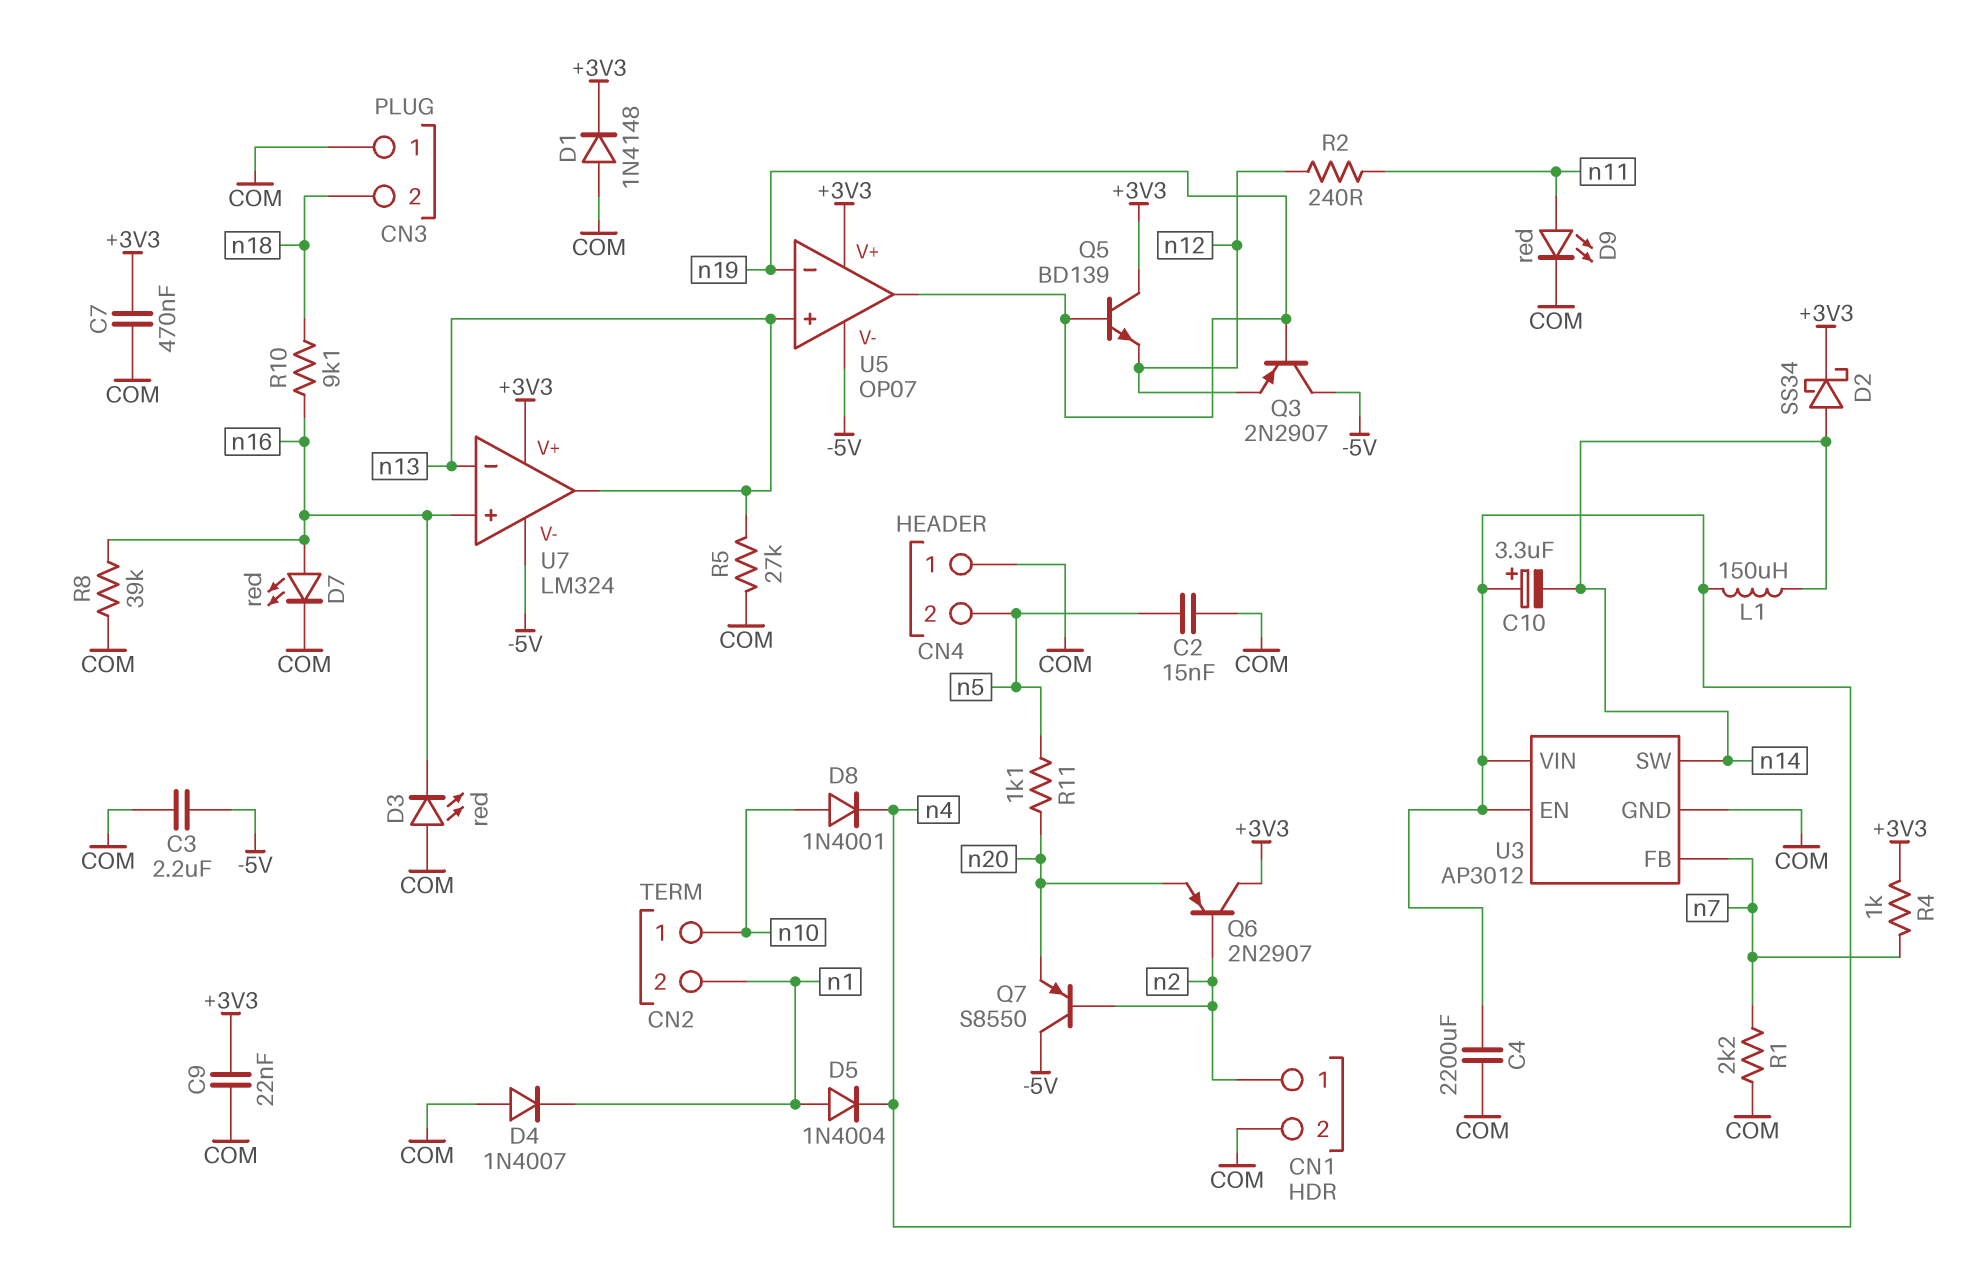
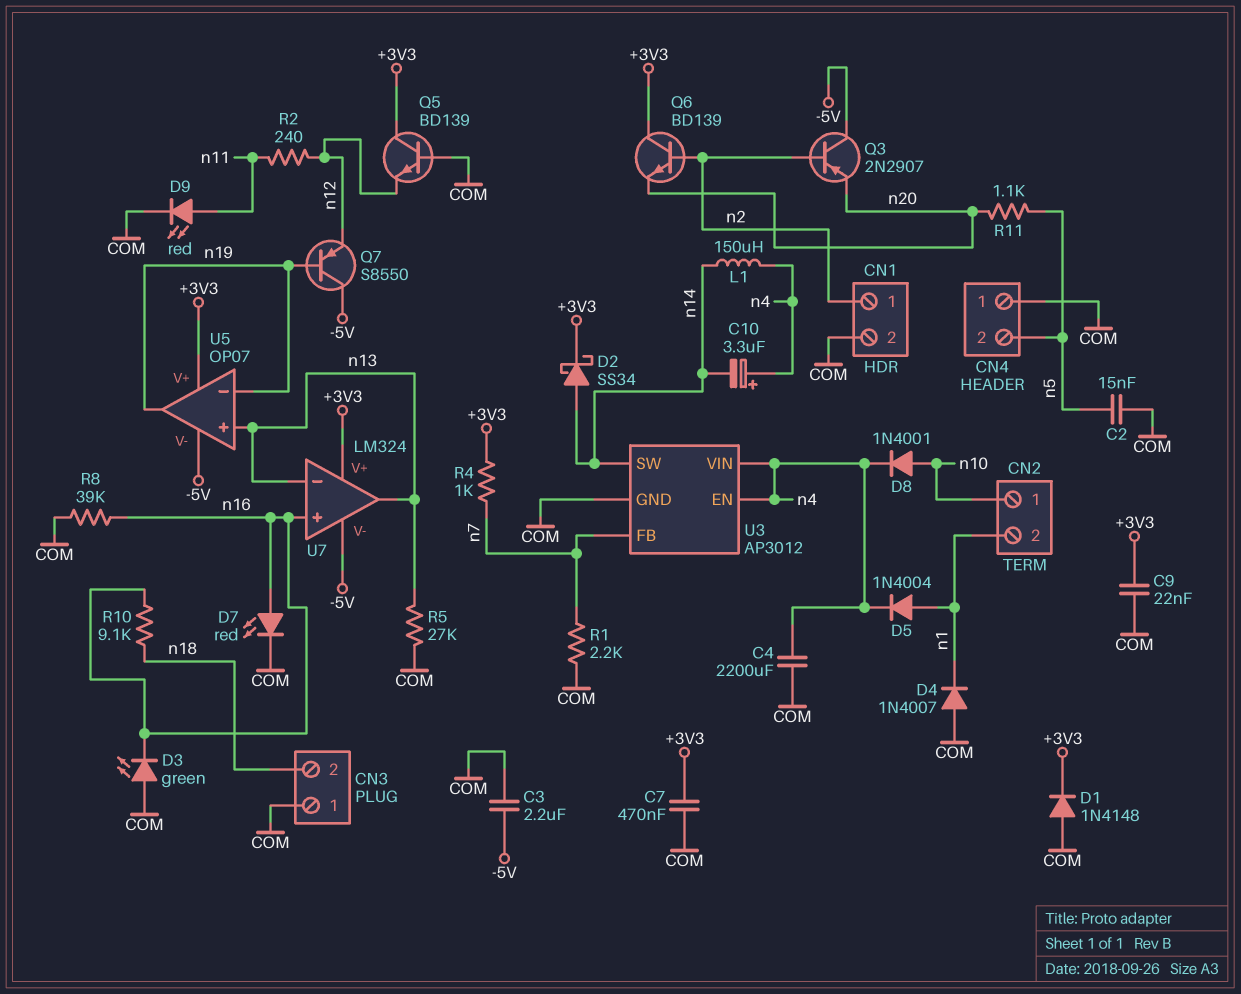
D3: LED red (A COM, K n16) -> LED green (A COM, K n16)
Q3: PNP 2N2907 (B n19, C -5V, E n12) -> PNP 2N2907 (B n2, C -5V, E n20)
Q5: NPN BD139 (B n19, C +3V3, E n12) -> NPN BD139 (B COM, C +3V3, E n12)
Q6: PNP 2N2907 (B n2, C +3V3, E n20) -> NPN BD139 (B n2, C +3V3, E n20)
Q7: PNP S8550 (B n2, C -5V, E n20) -> PNP S8550 (B n19, C -5V, E n12)

